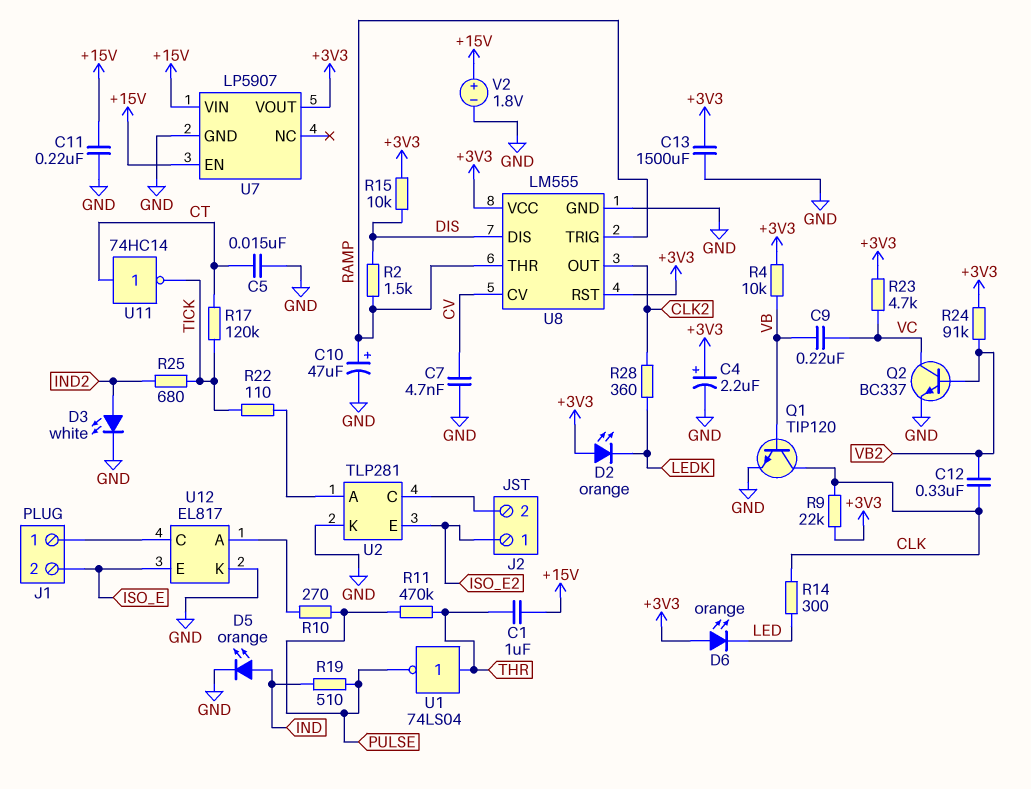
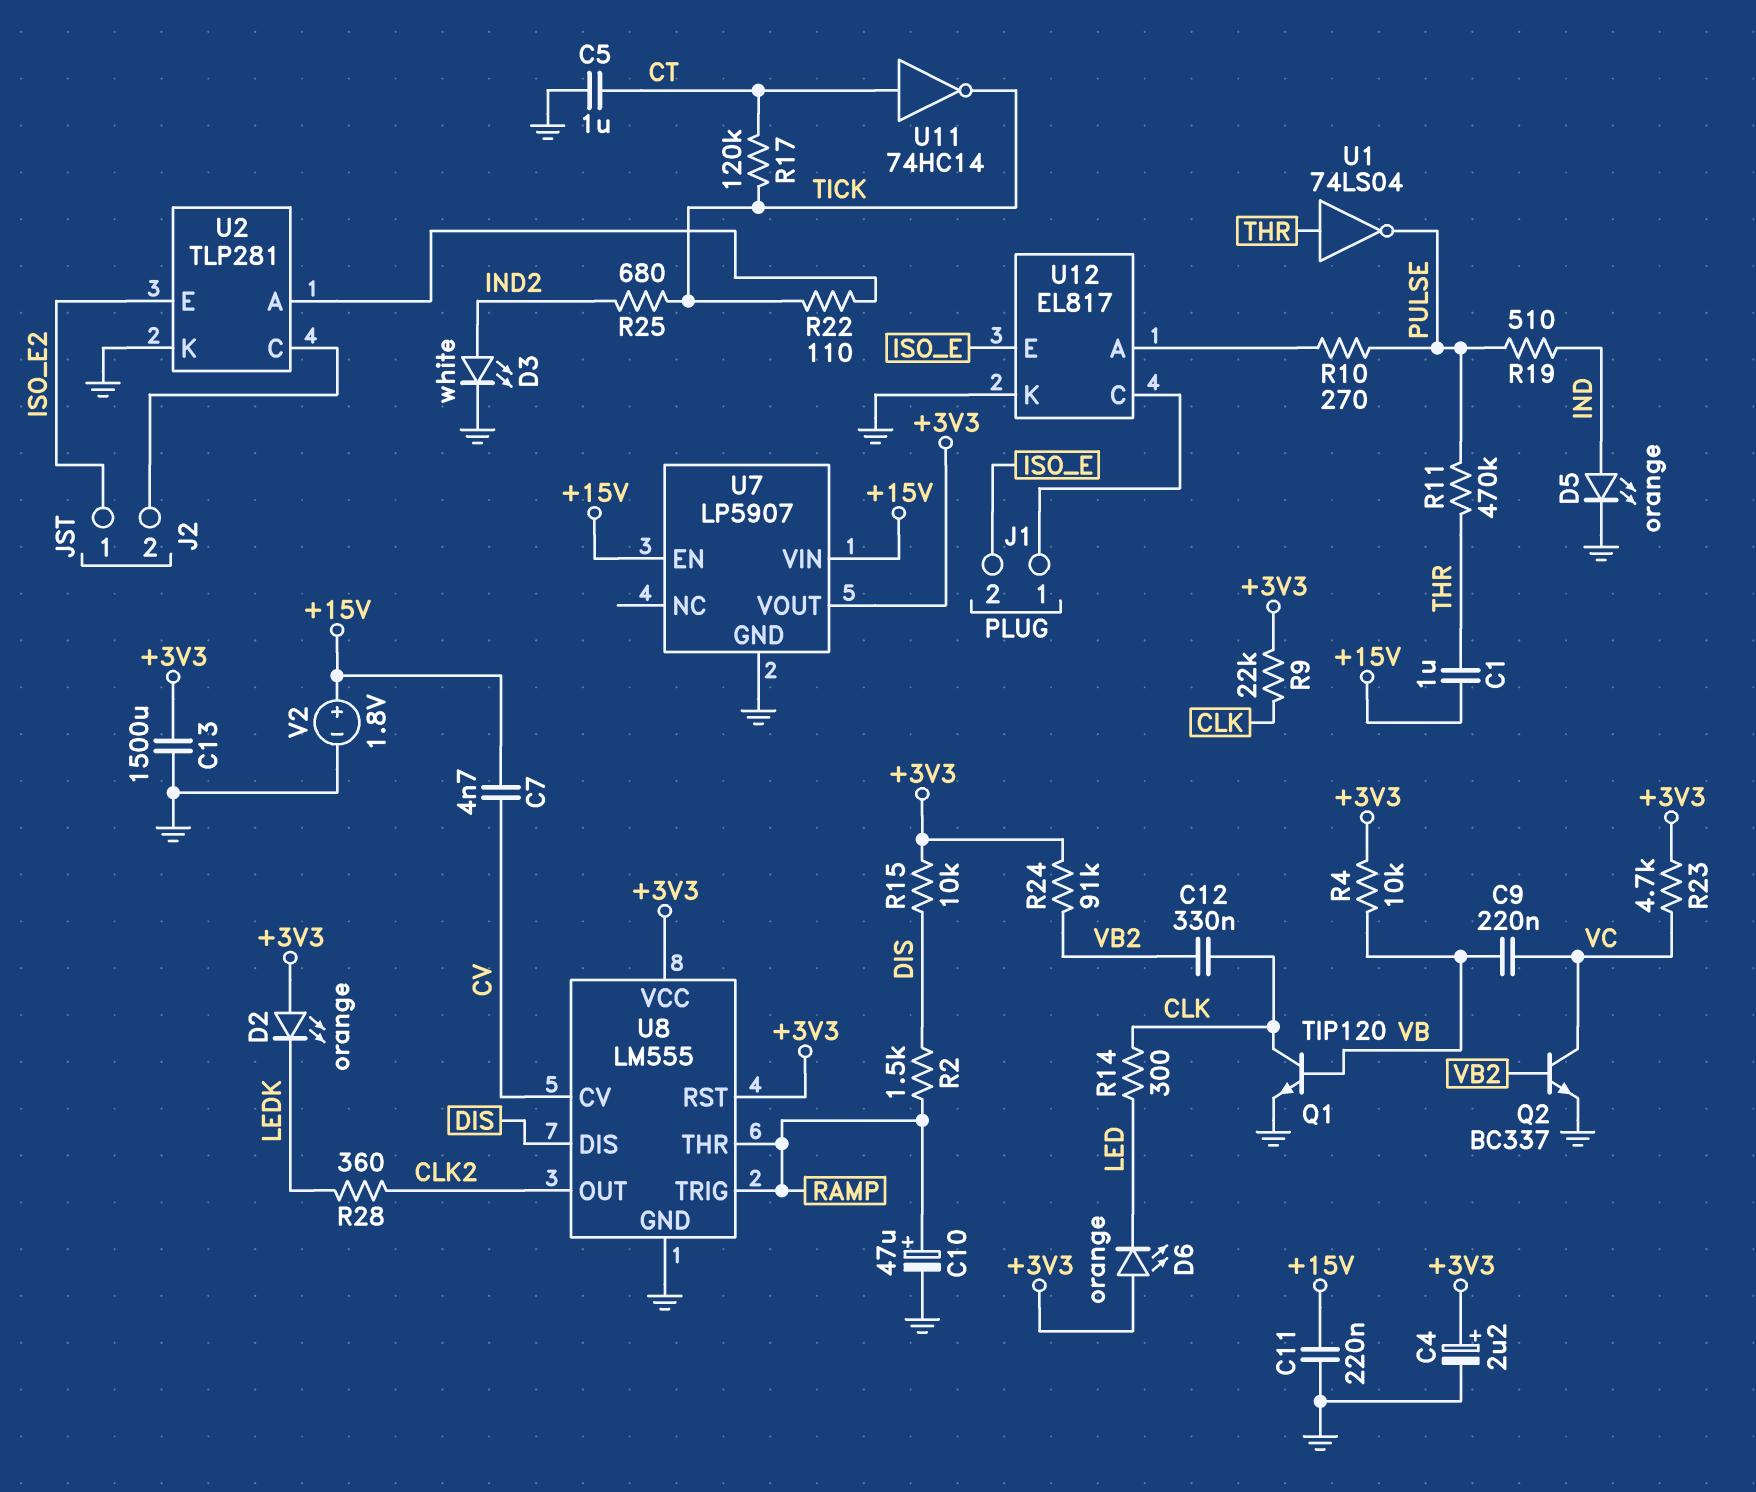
C5: 15nF (CT, GND) -> 1uF (CT, GND)
C7: 4.7nF (CV, GND) -> 4.7nF (+15V, CV)

